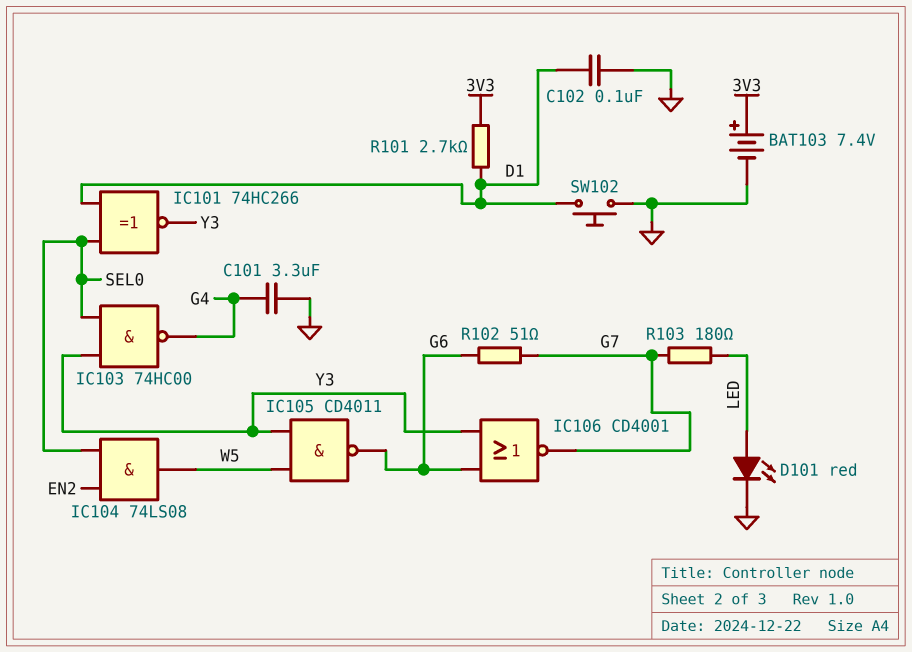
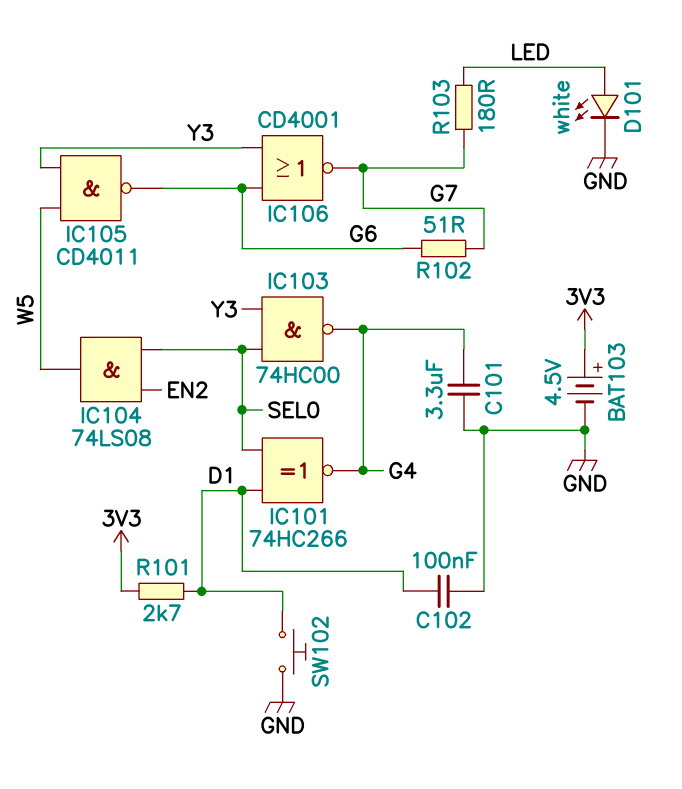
BAT103: 7.4V (plus 3V3, minus GND) -> 4.5V (plus 3V3, minus GND)
D101: LED red (A LED, K GND) -> LED white (A LED, K GND)
IC101: XNOR 74HC266 (in D1, in SEL0, out Y3) -> XNOR 74HC266 (in D1, in SEL0, out G4)

